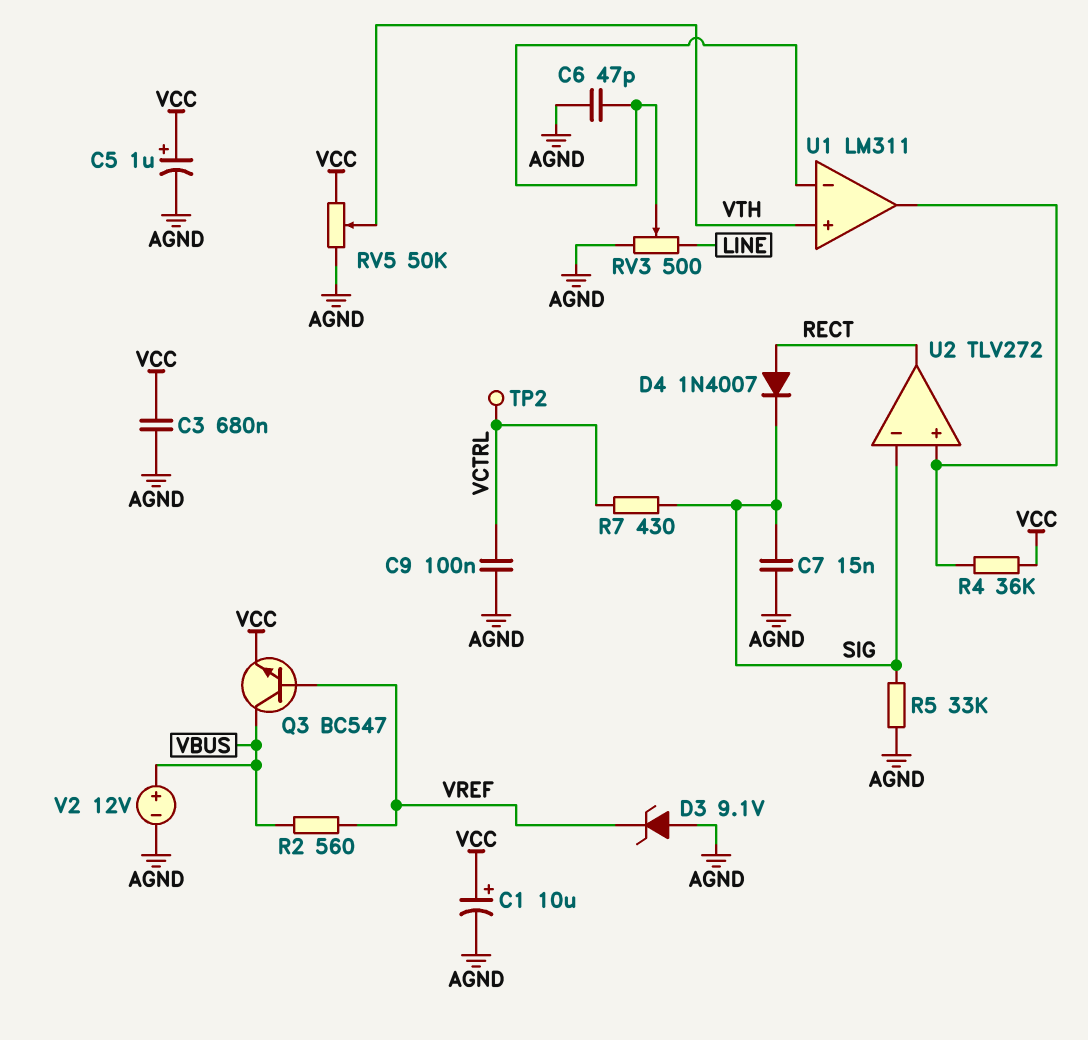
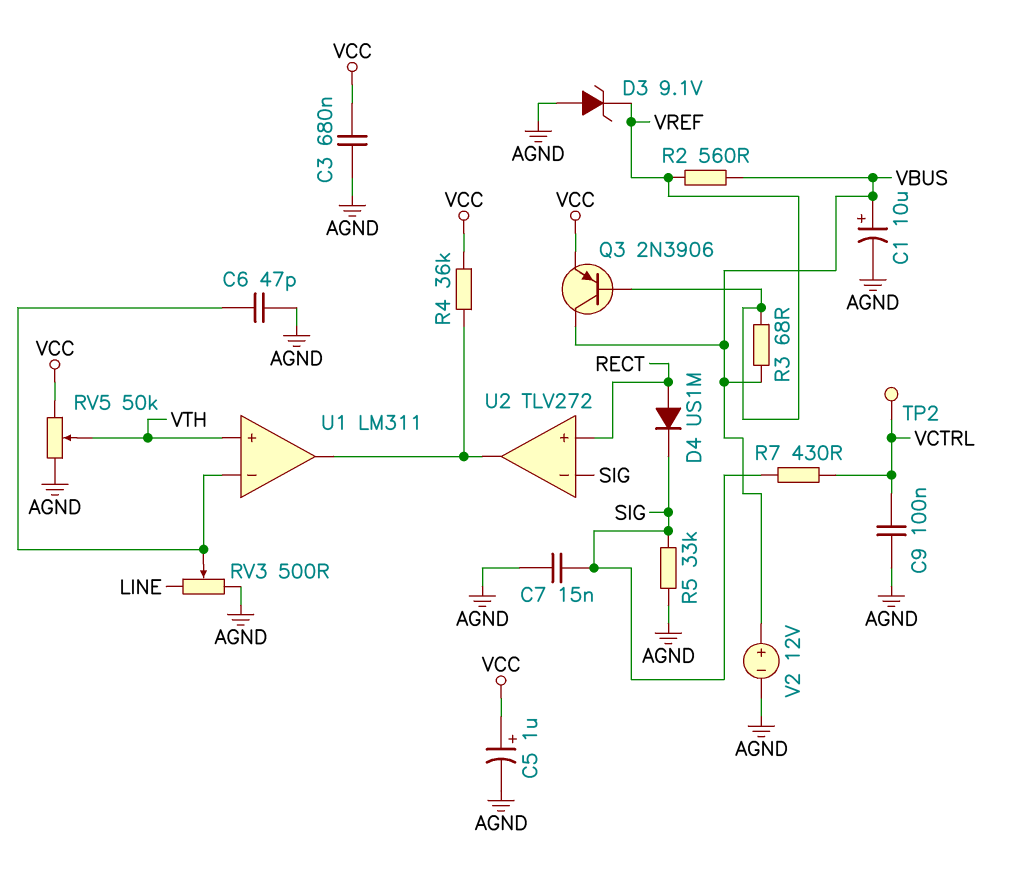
C1: 10uF (plus VCC, minus AGND) -> 10uF (plus VBUS, minus AGND)
D4: diode 1N4007 (A RECT, K SIG) -> diode US1M (A RECT, K SIG)
Q3: NPN BC547 (B VREF, C VBUS, E VCC) -> PNP 2N3906 (B VREF, C VBUS, E VCC)
R3: none -> 68 (VBUS, VREF)
U2 pin in+: U1/out -> RECT
U2 pin out: RECT -> U1/out

